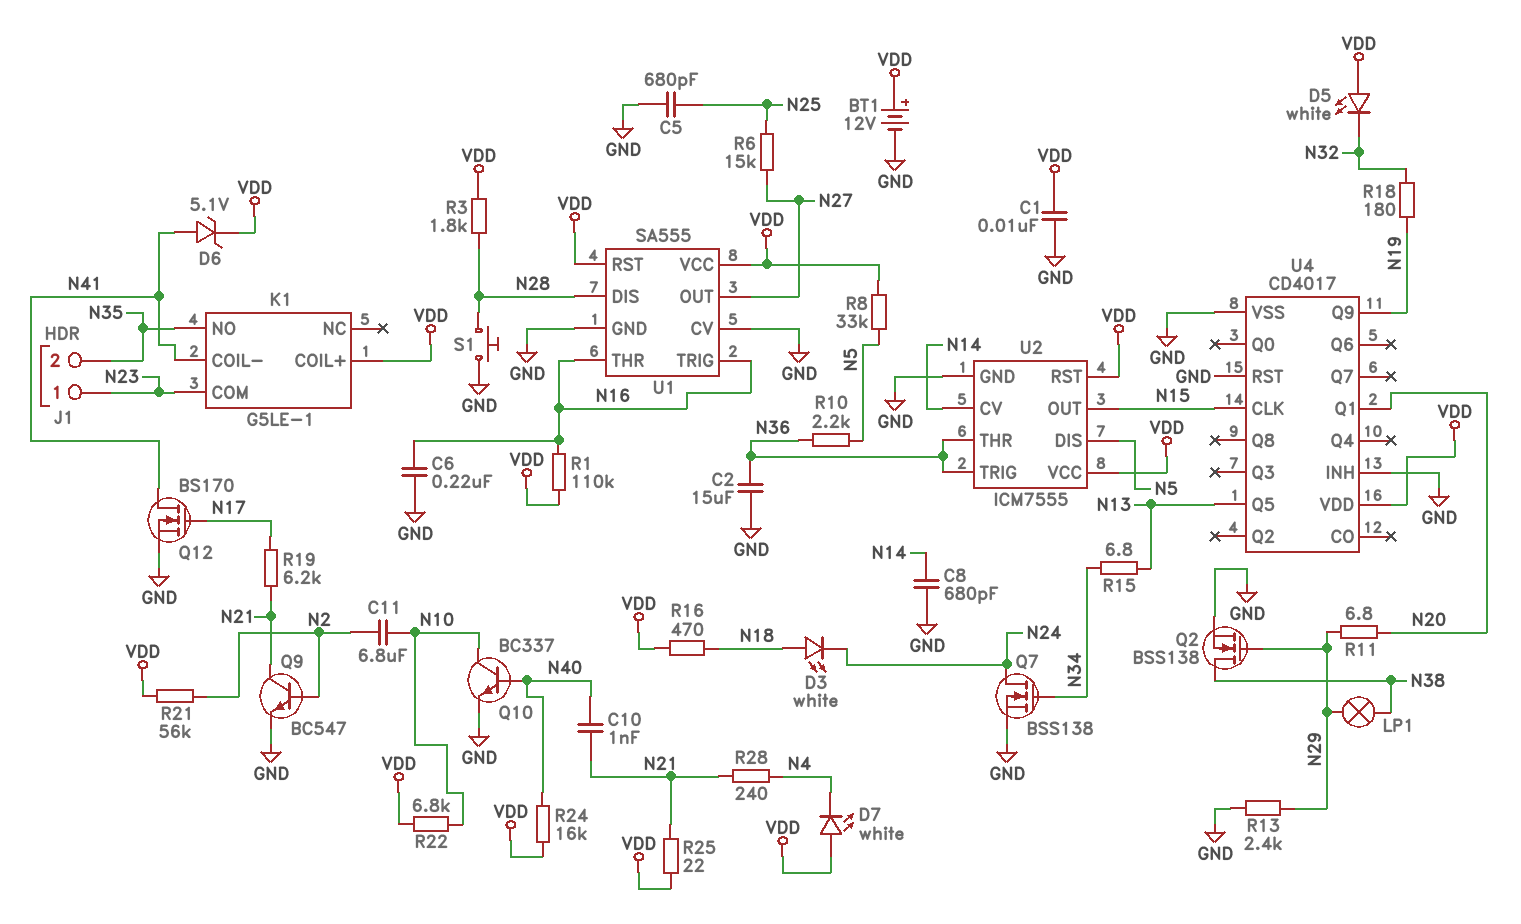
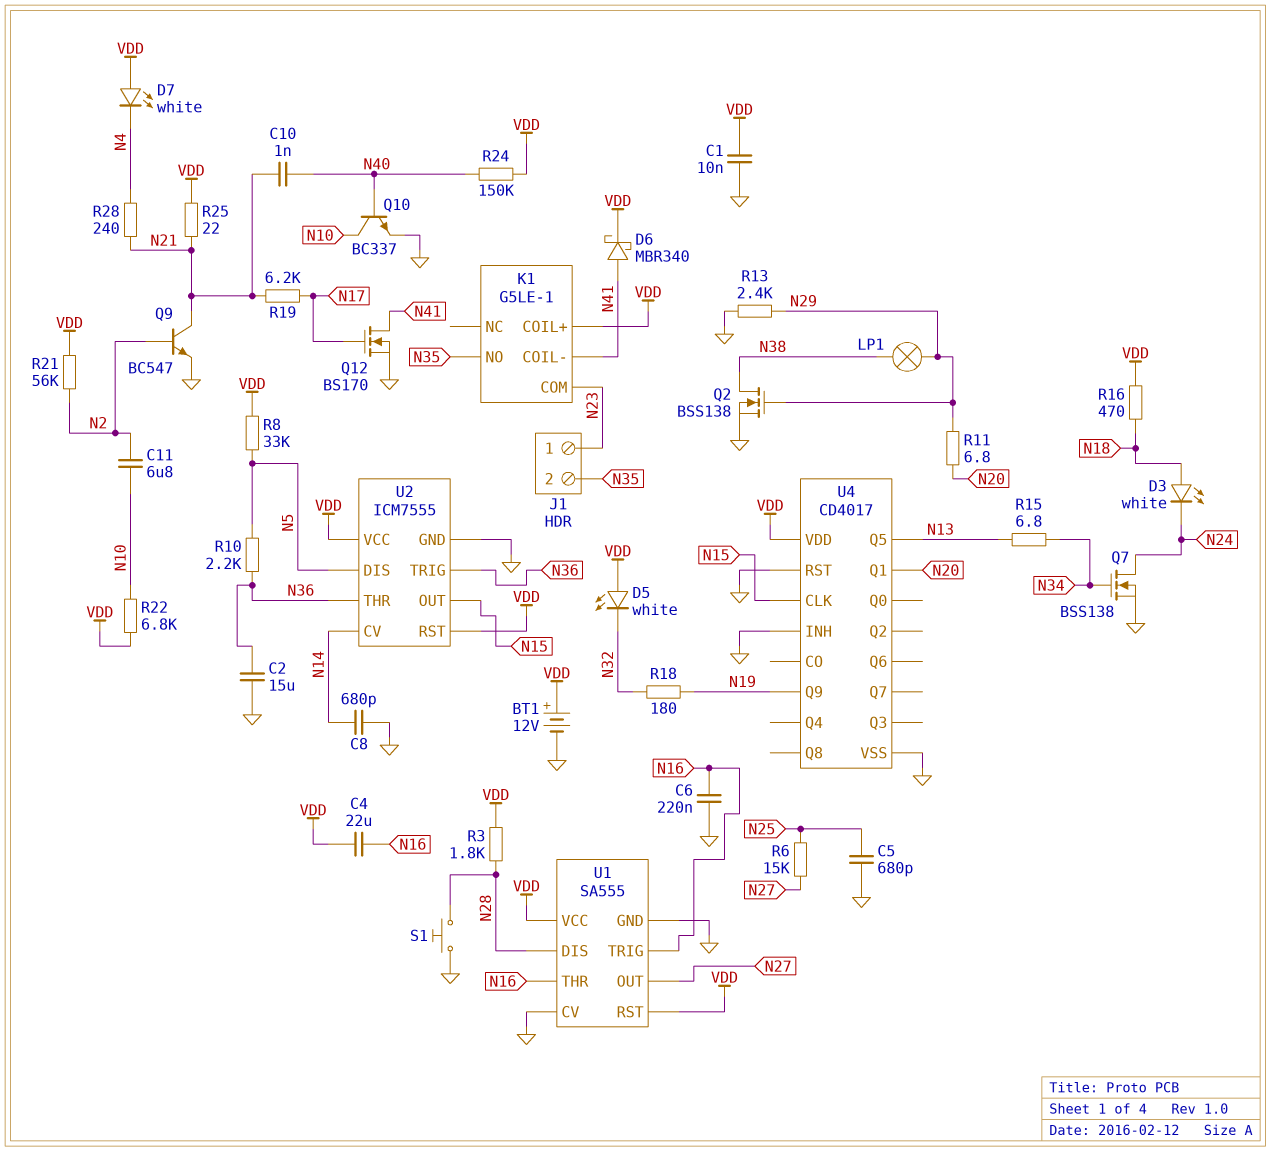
C4: none -> 22uF (N16, VDD)
D6: zener 5.1V (A N41, K VDD) -> schottky MBR340 (A N41, K VDD)
R1: 110k (N16, VDD) -> none
R24: 16k (N40, VDD) -> 150k (N40, VDD)

